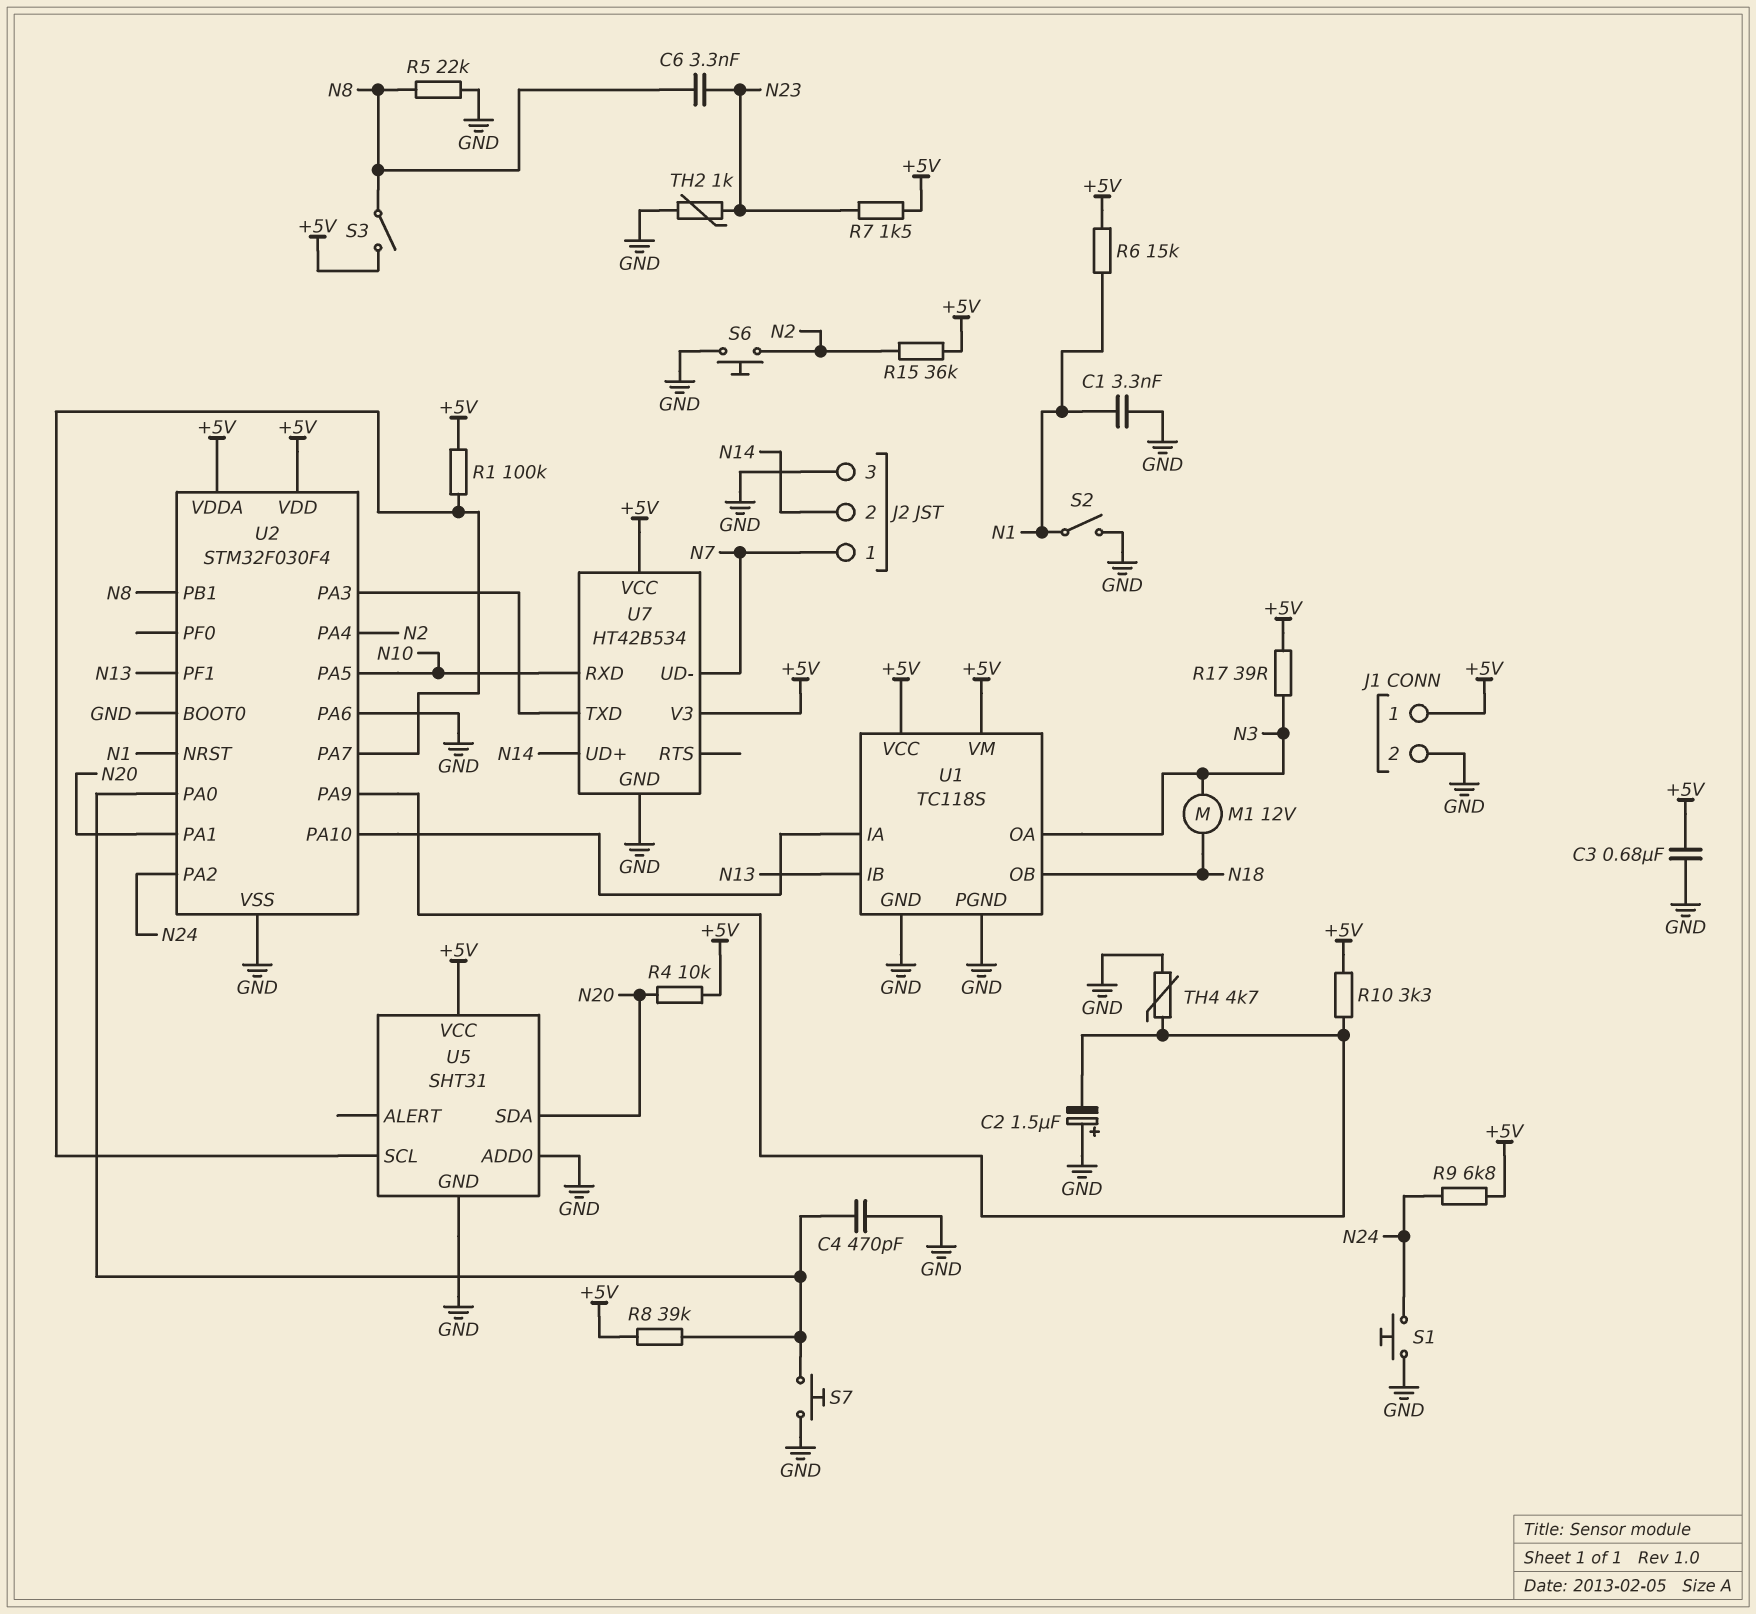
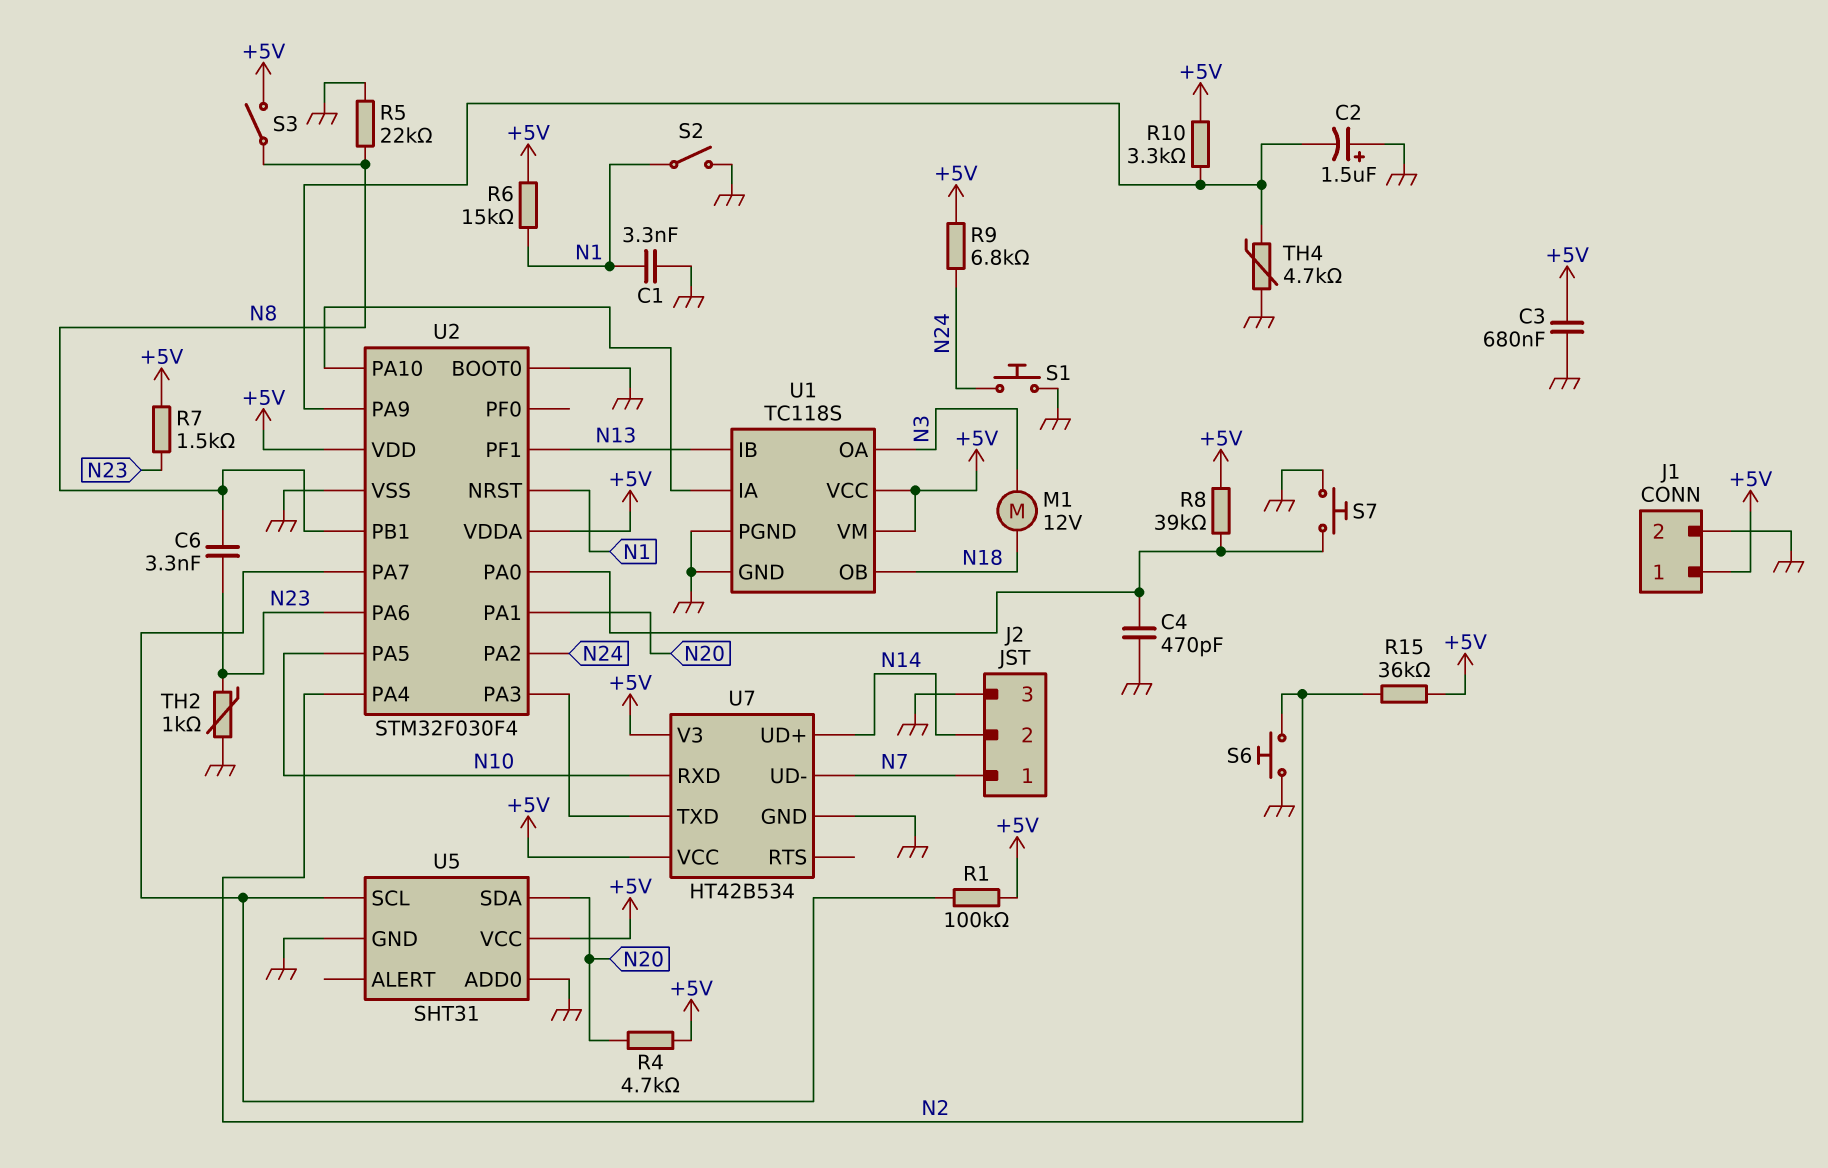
R4: 10k (+5V, N20) -> 4.7k (+5V, N20)
R17: 39 (+5V, N3) -> none
U2 pin PA6: GND -> N23

